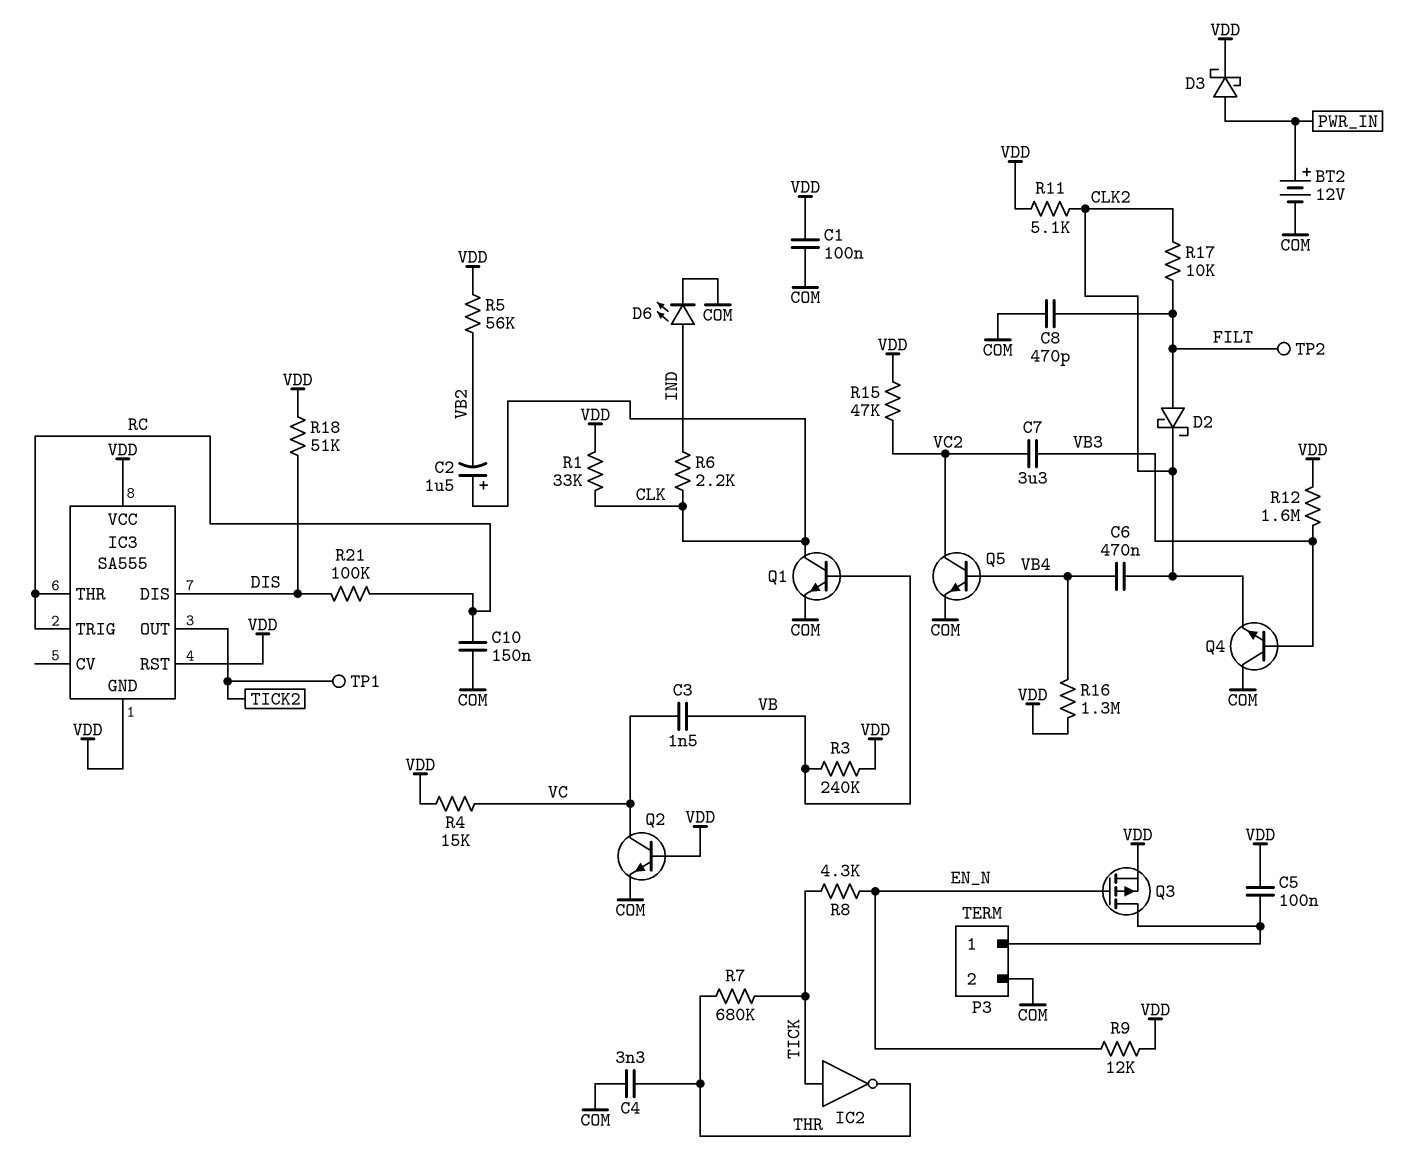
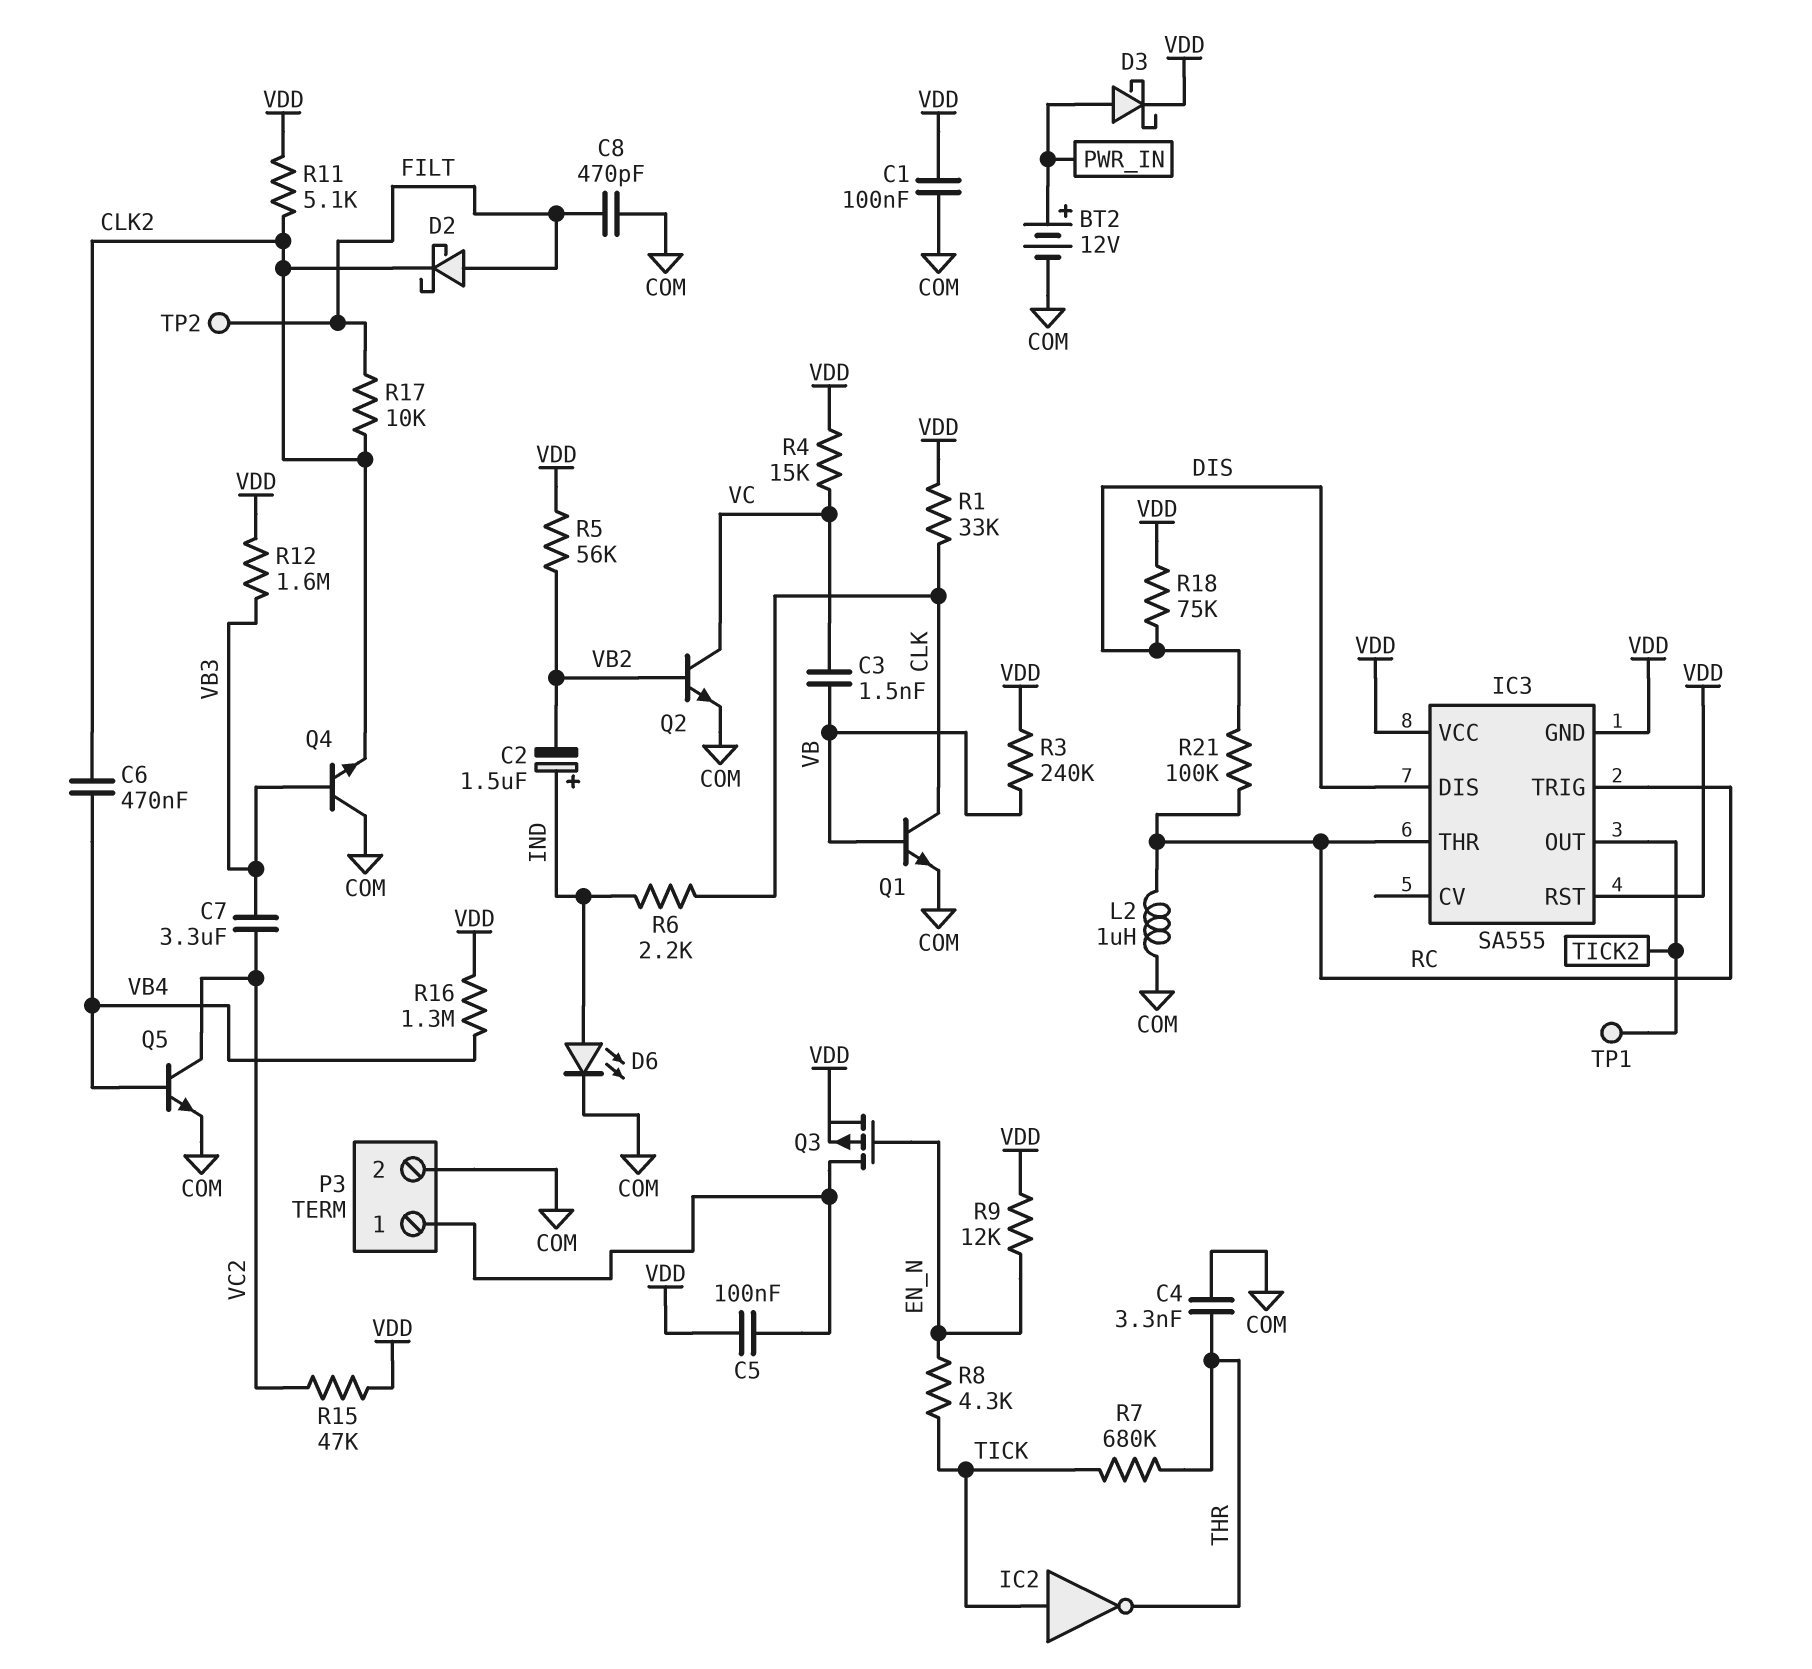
C2: 1.5uF (plus CLK, minus VB2) -> 1.5uF (plus IND, minus VB2)
C10: 150nF (COM, RC) -> none
L2: none -> 1uH (COM, RC)
Q2: NPN (B VDD, C VC, E COM) -> NPN (B VB2, C VC, E COM)
R18: 51k (DIS, VDD) -> 75k (DIS, VDD)

